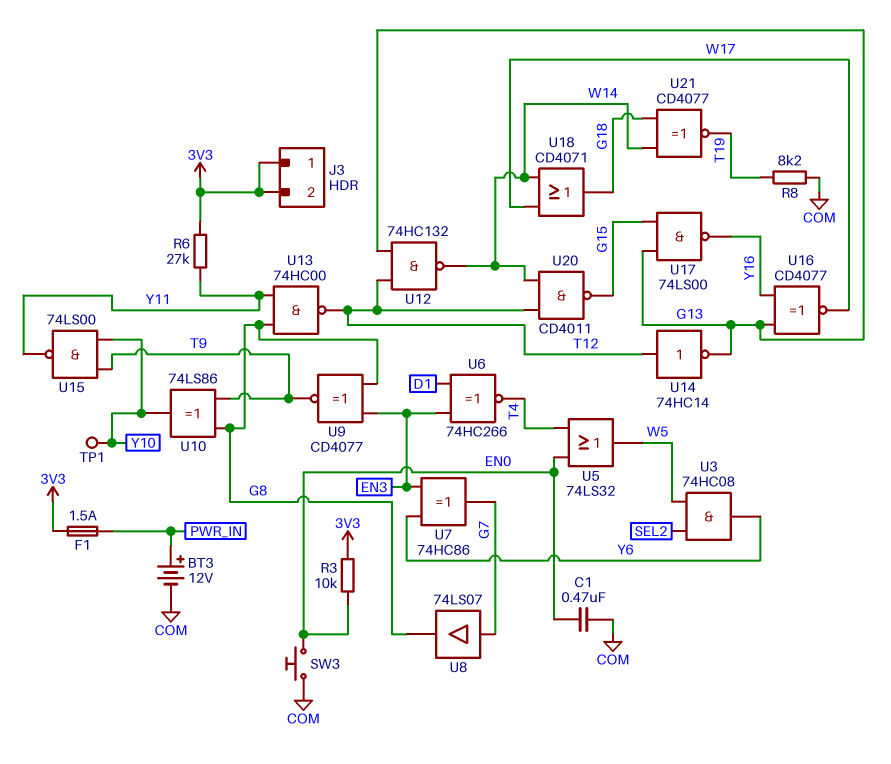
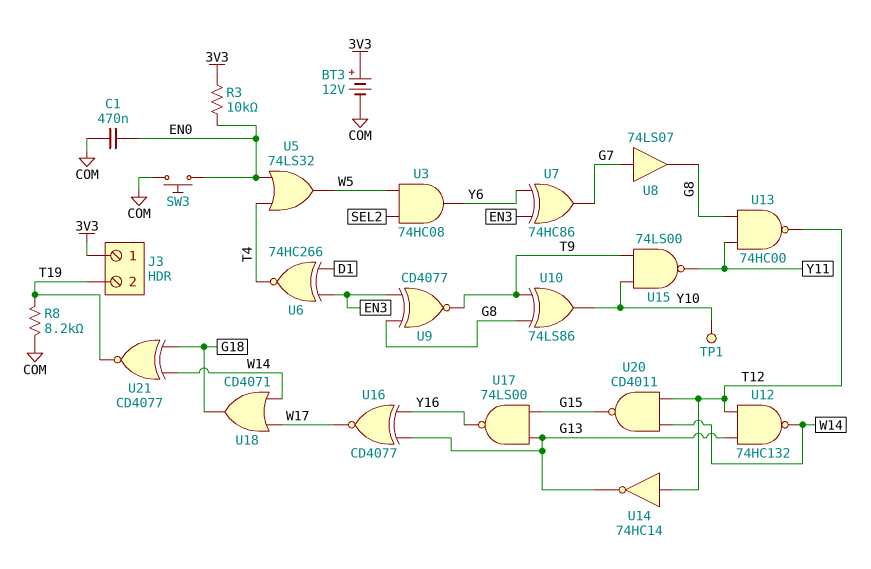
BT3: 12V (plus PWR_IN, minus COM) -> 12V (plus 3V3, minus COM)
F1: 1.5A (3V3, PWR_IN) -> none
J3 pin 2: 3V3 -> T19
R6: 27k (3V3, Y11) -> none

